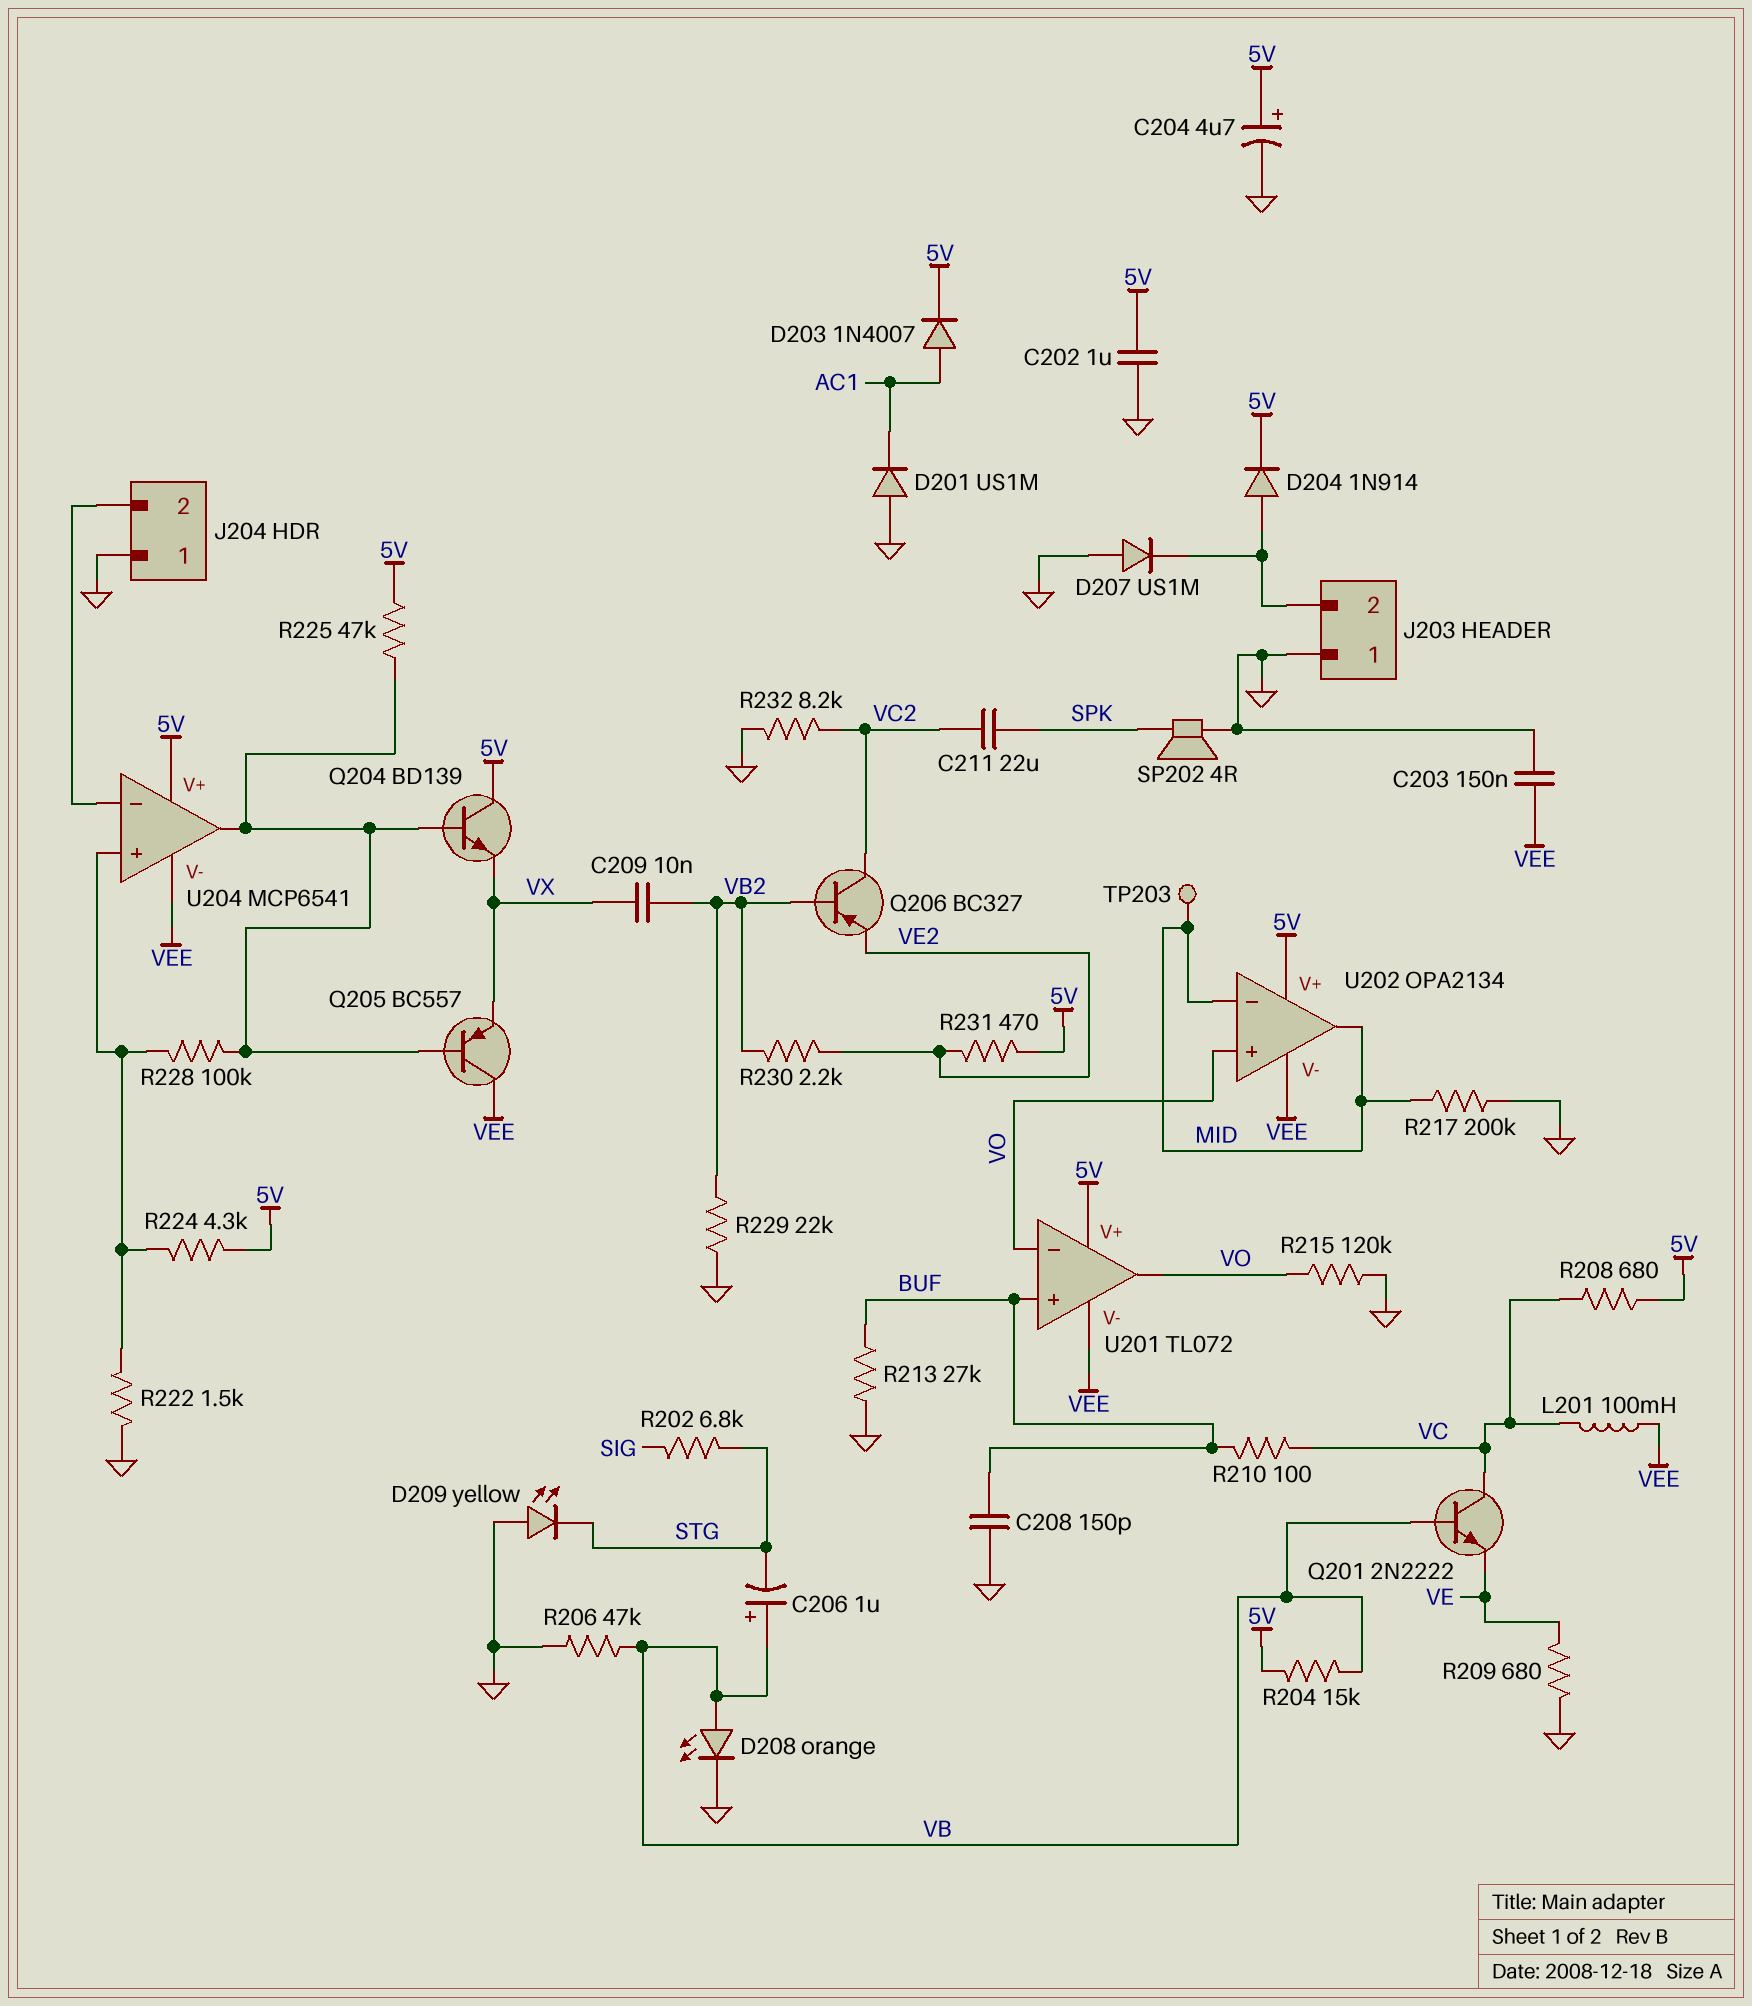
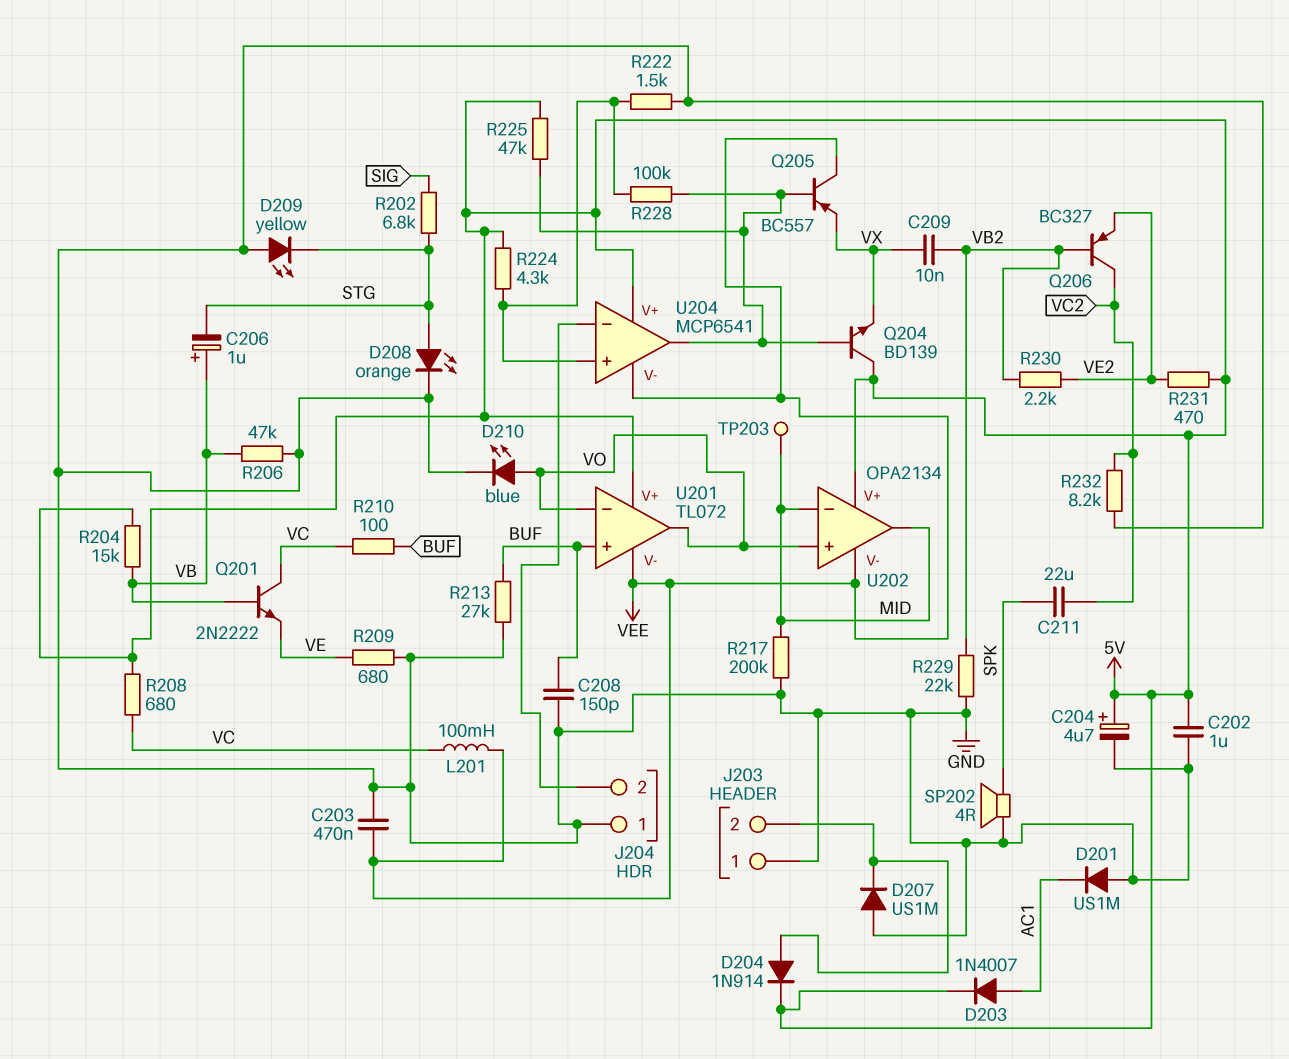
C203: 150nF (GND, VEE) -> 470nF (GND, VEE)
D208: LED orange (A VB, K GND) -> LED orange (A STG, K GND)
D210: none -> LED blue (A VO, K GND)
R215: 120k (GND, VO) -> none

